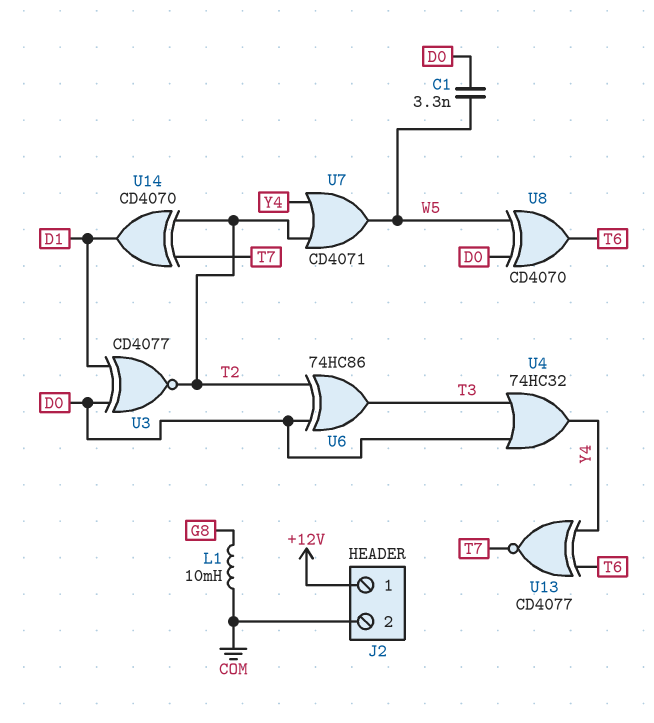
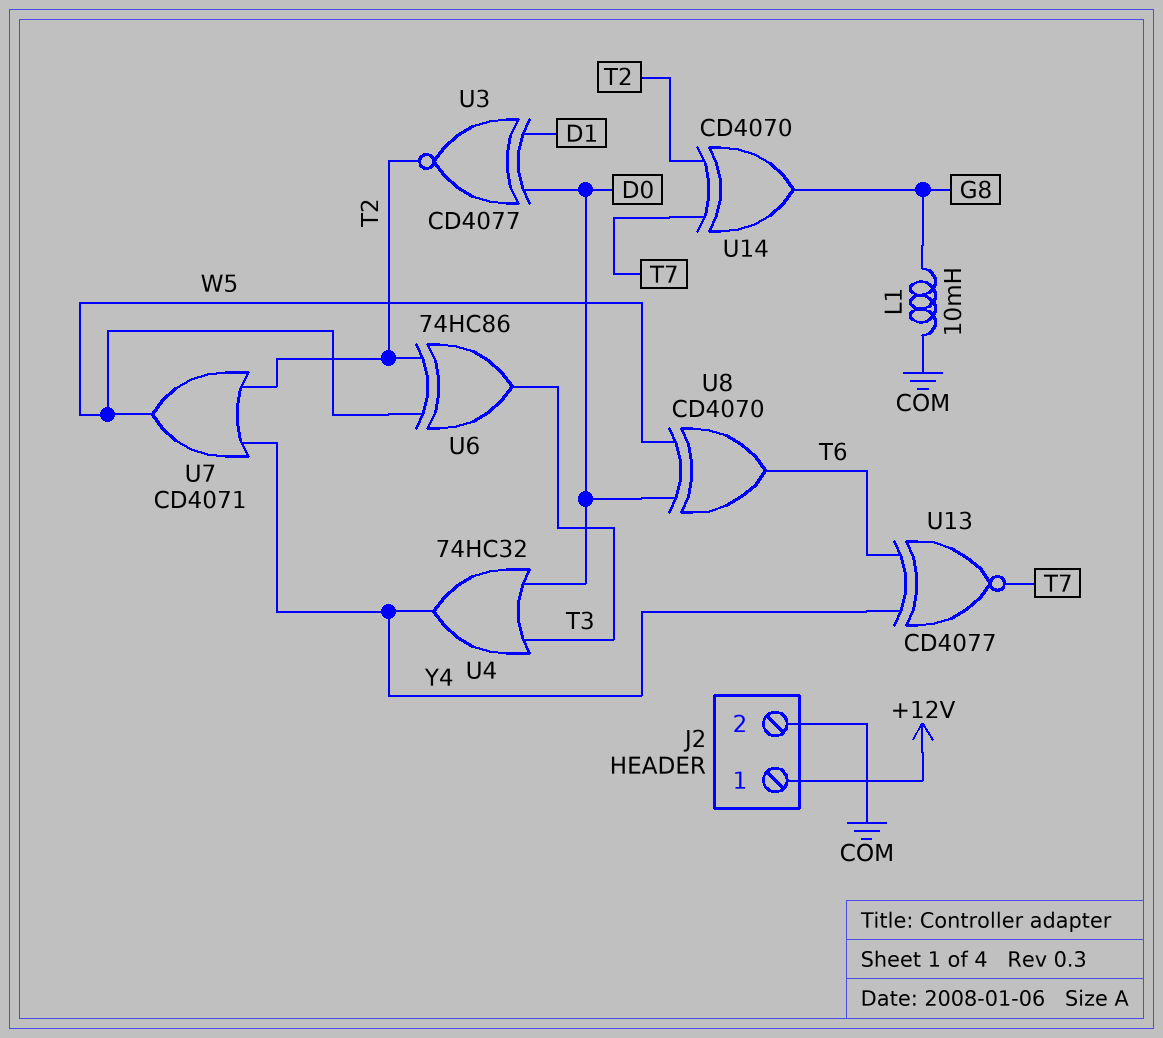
C1: 3.3nF (D0, W5) -> none
U6: XOR 74HC86 (in D0, in T2, out T3) -> XOR 74HC86 (in T2, in W5, out T3)
U14: XOR CD4070 (in T2, in T7, out D1) -> XOR CD4070 (in T2, in T7, out G8)

